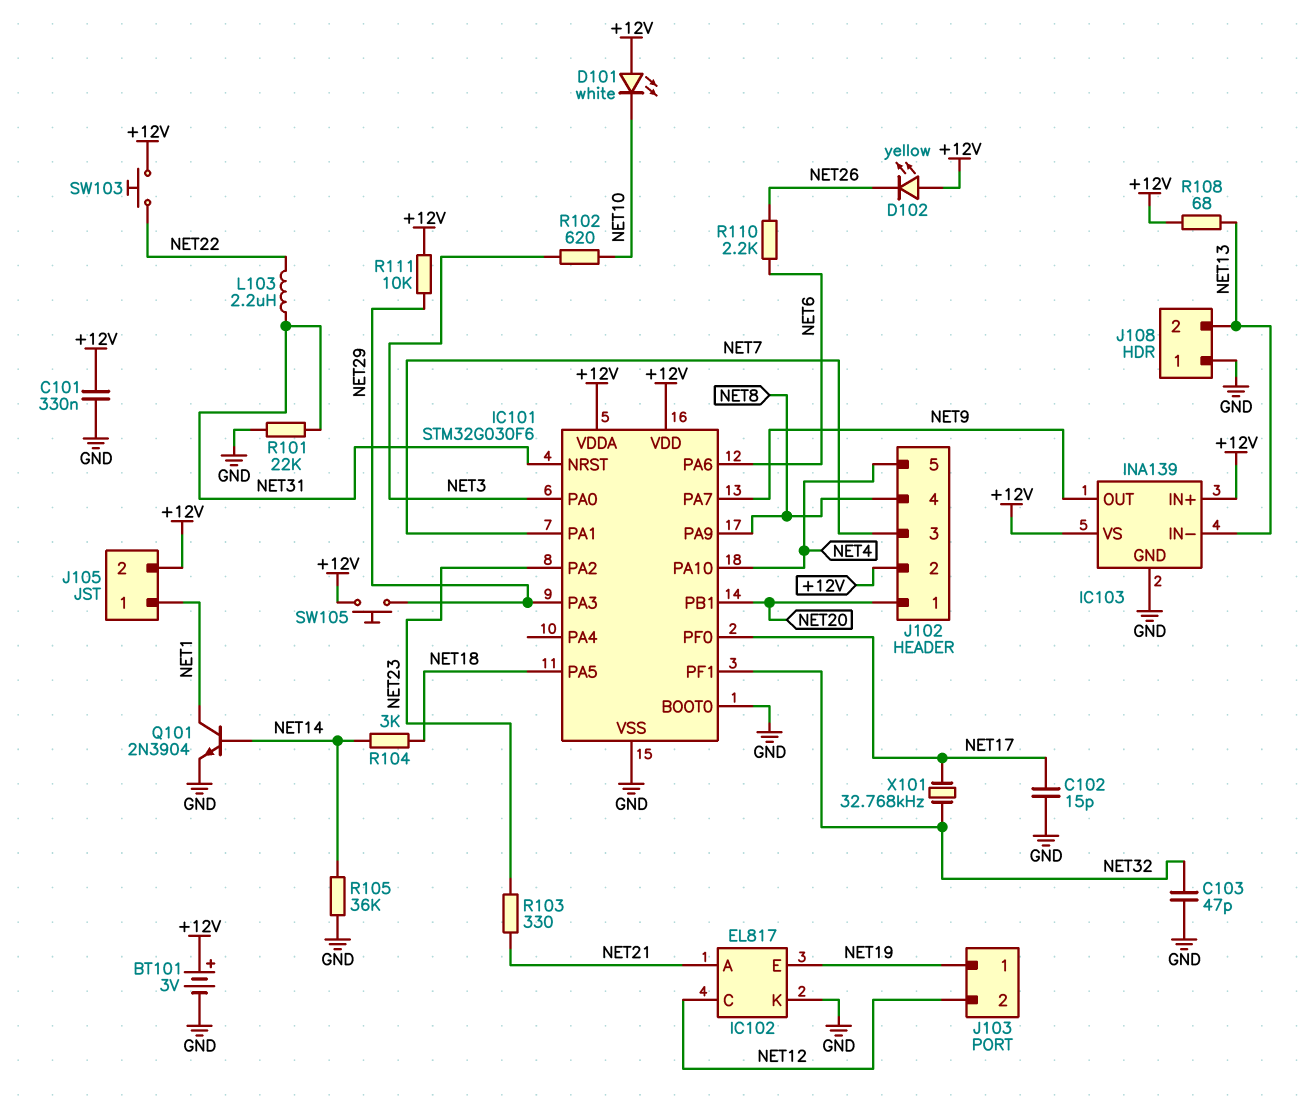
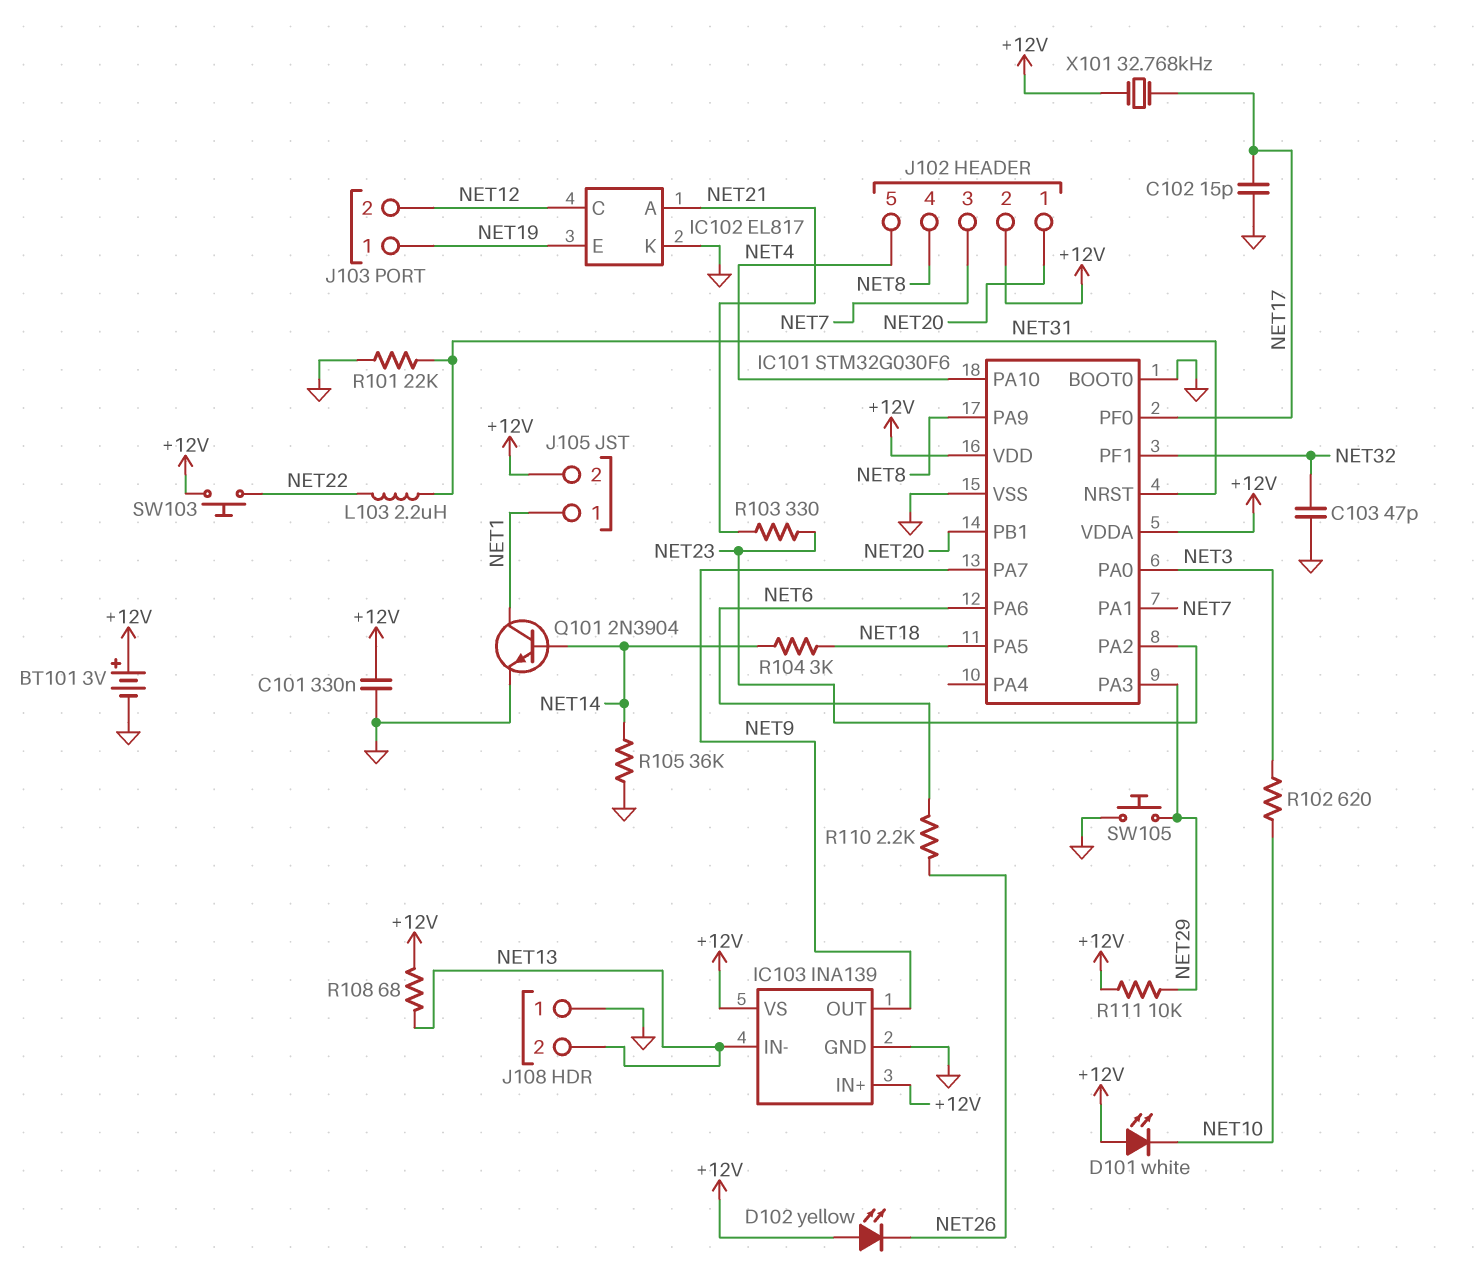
SW105: button (+12V, NET29) -> button (GND, NET29)
X101: 32.768kHz (NET17, NET32) -> 32.768kHz (+12V, NET17)

